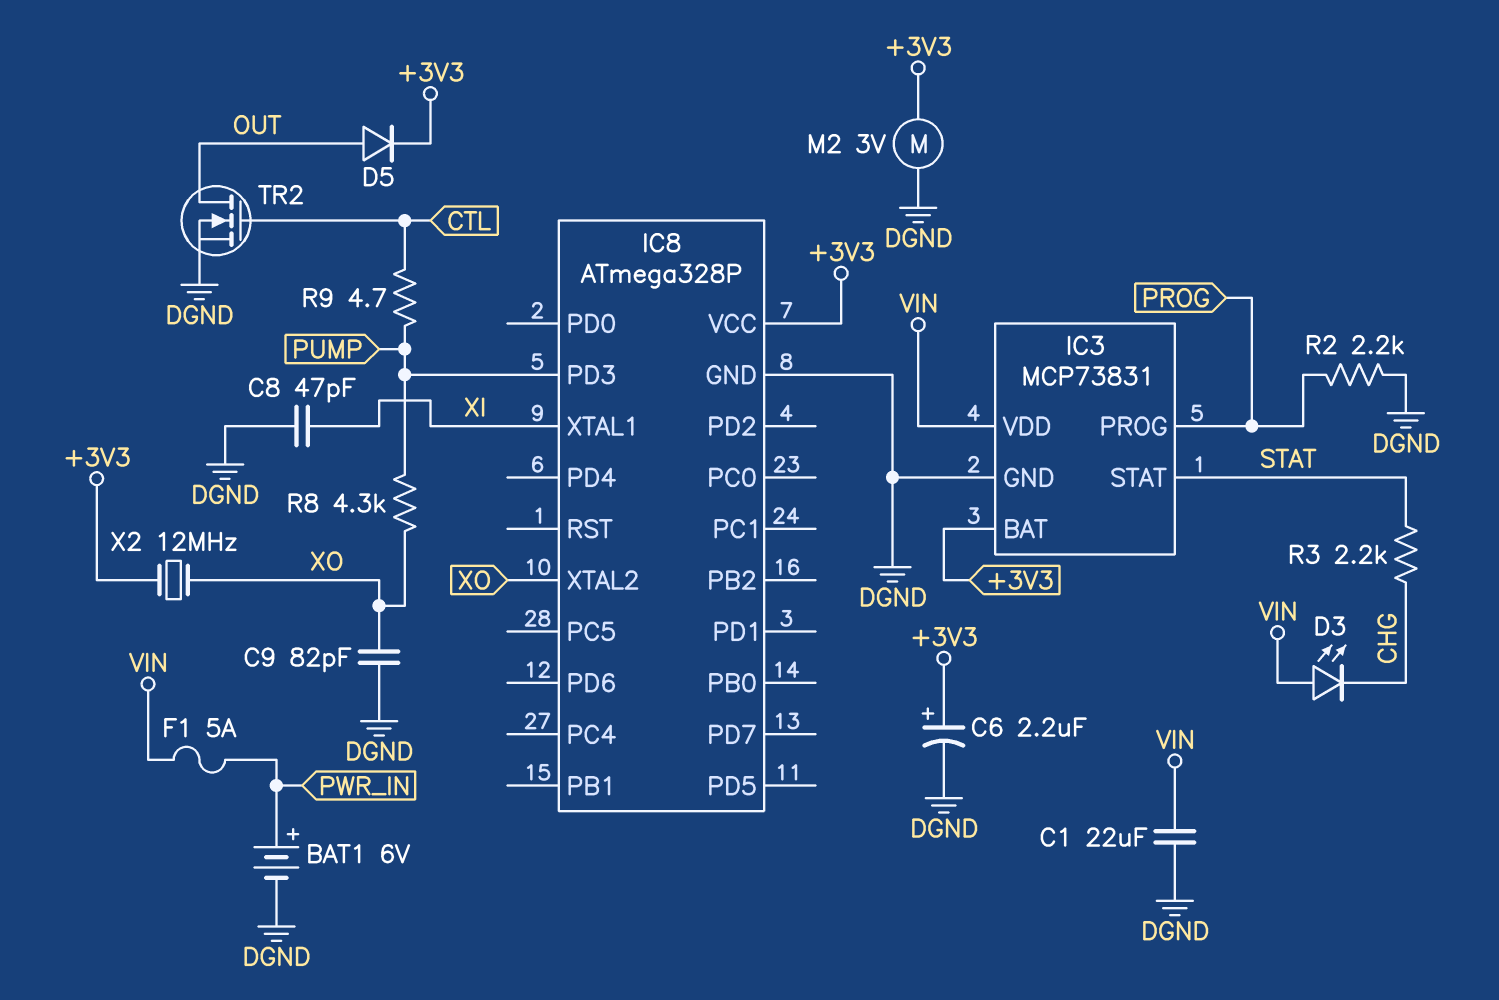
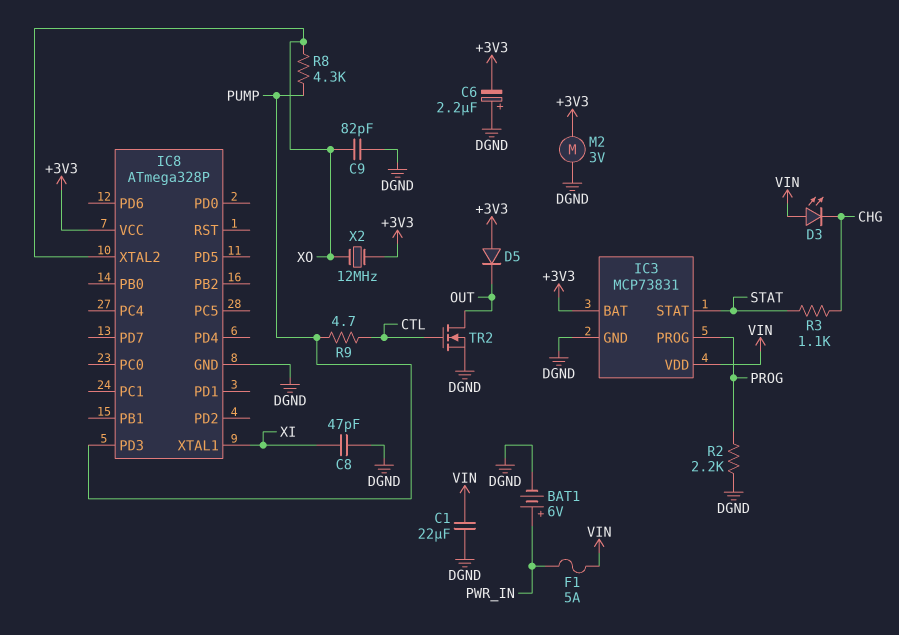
C6: 2.2uF (plus +3V3, minus DGND) -> 2.2uF (plus DGND, minus +3V3)
D5: diode (A OUT, K +3V3) -> diode (A +3V3, K OUT)
R3: 2.2k (CHG, STAT) -> 1.1k (CHG, STAT)

